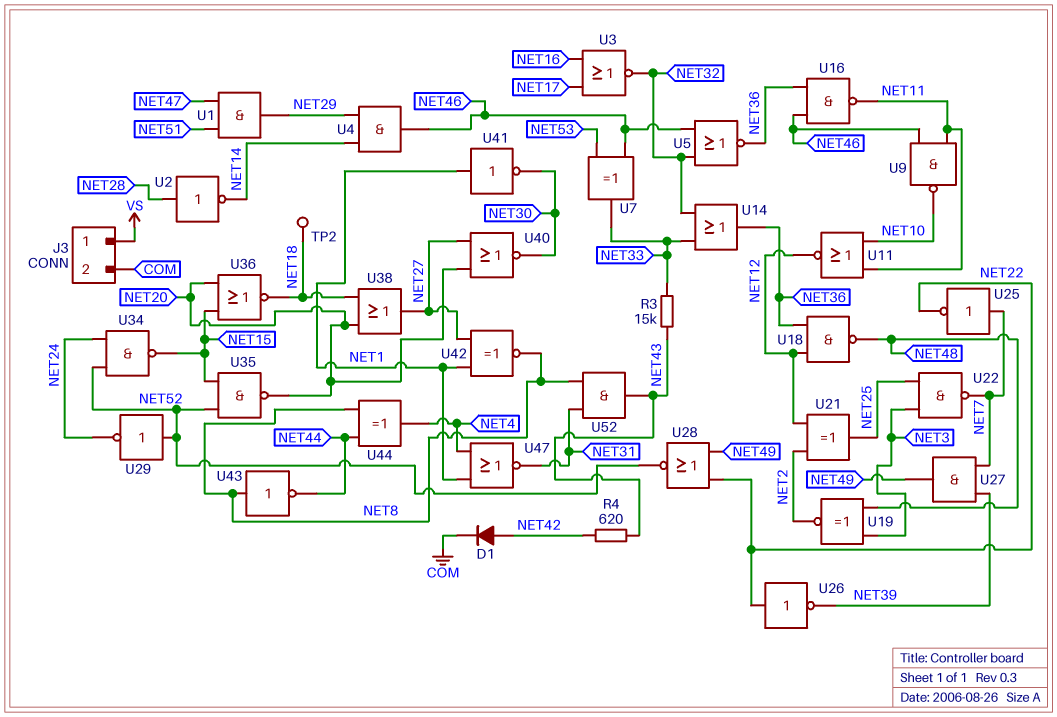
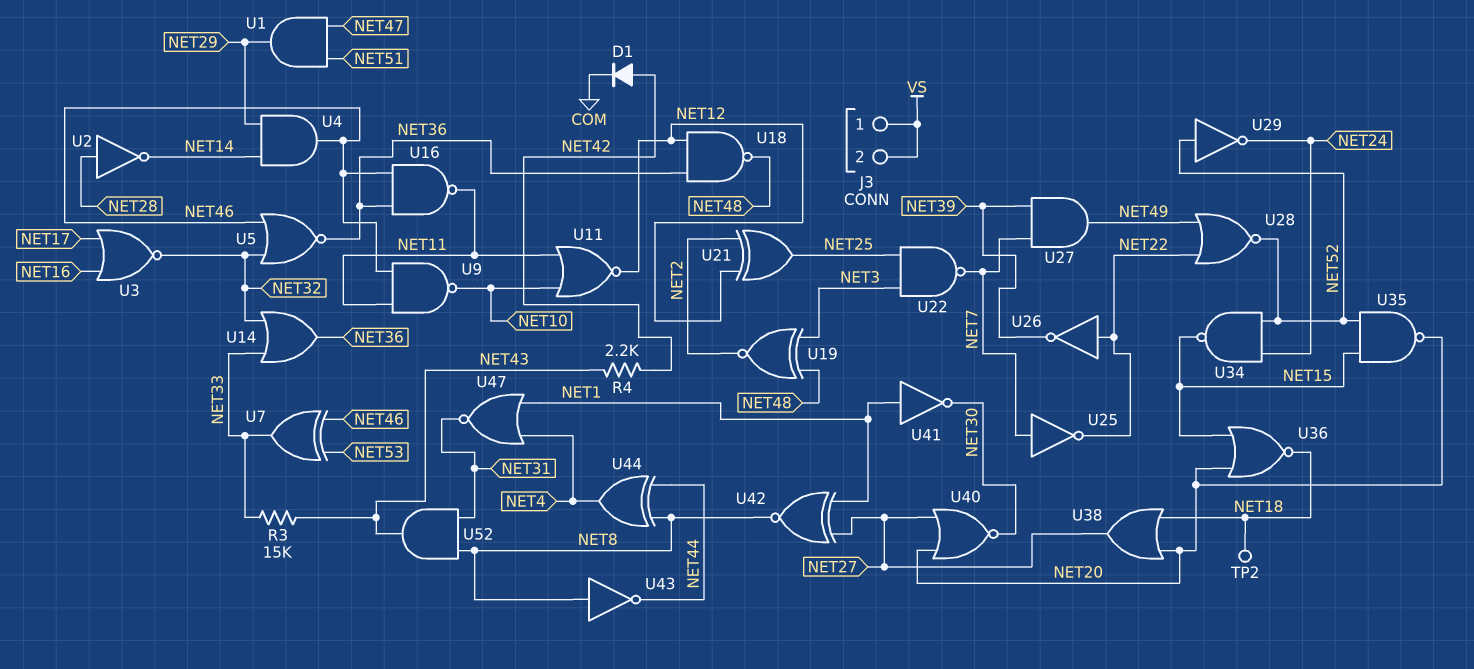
J3 pin 2: COM -> VS
R4: 620 (NET42, NET43) -> 2.2k (NET42, NET43)

